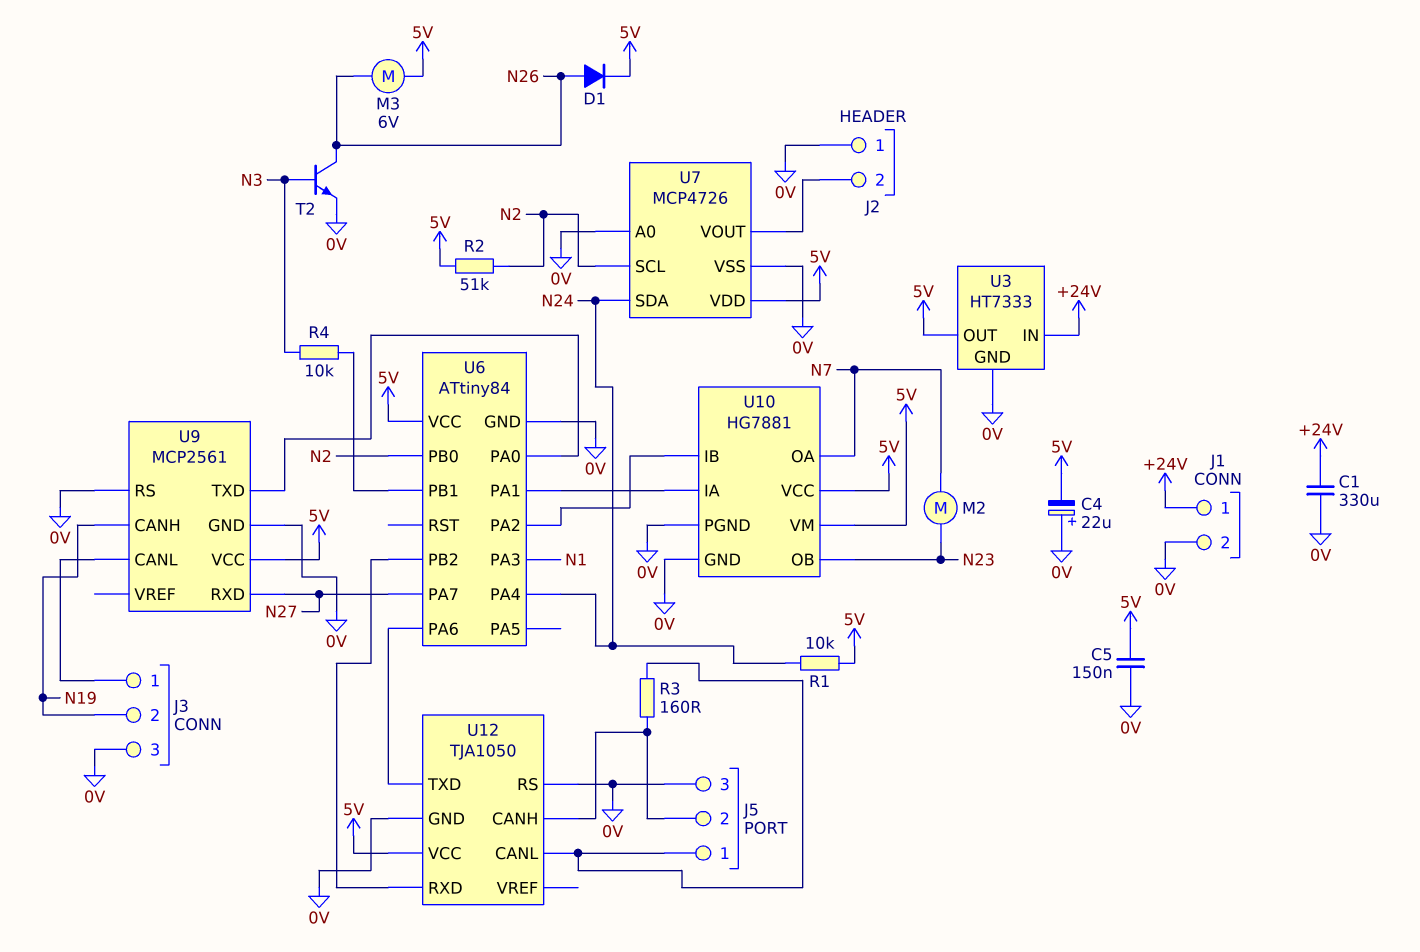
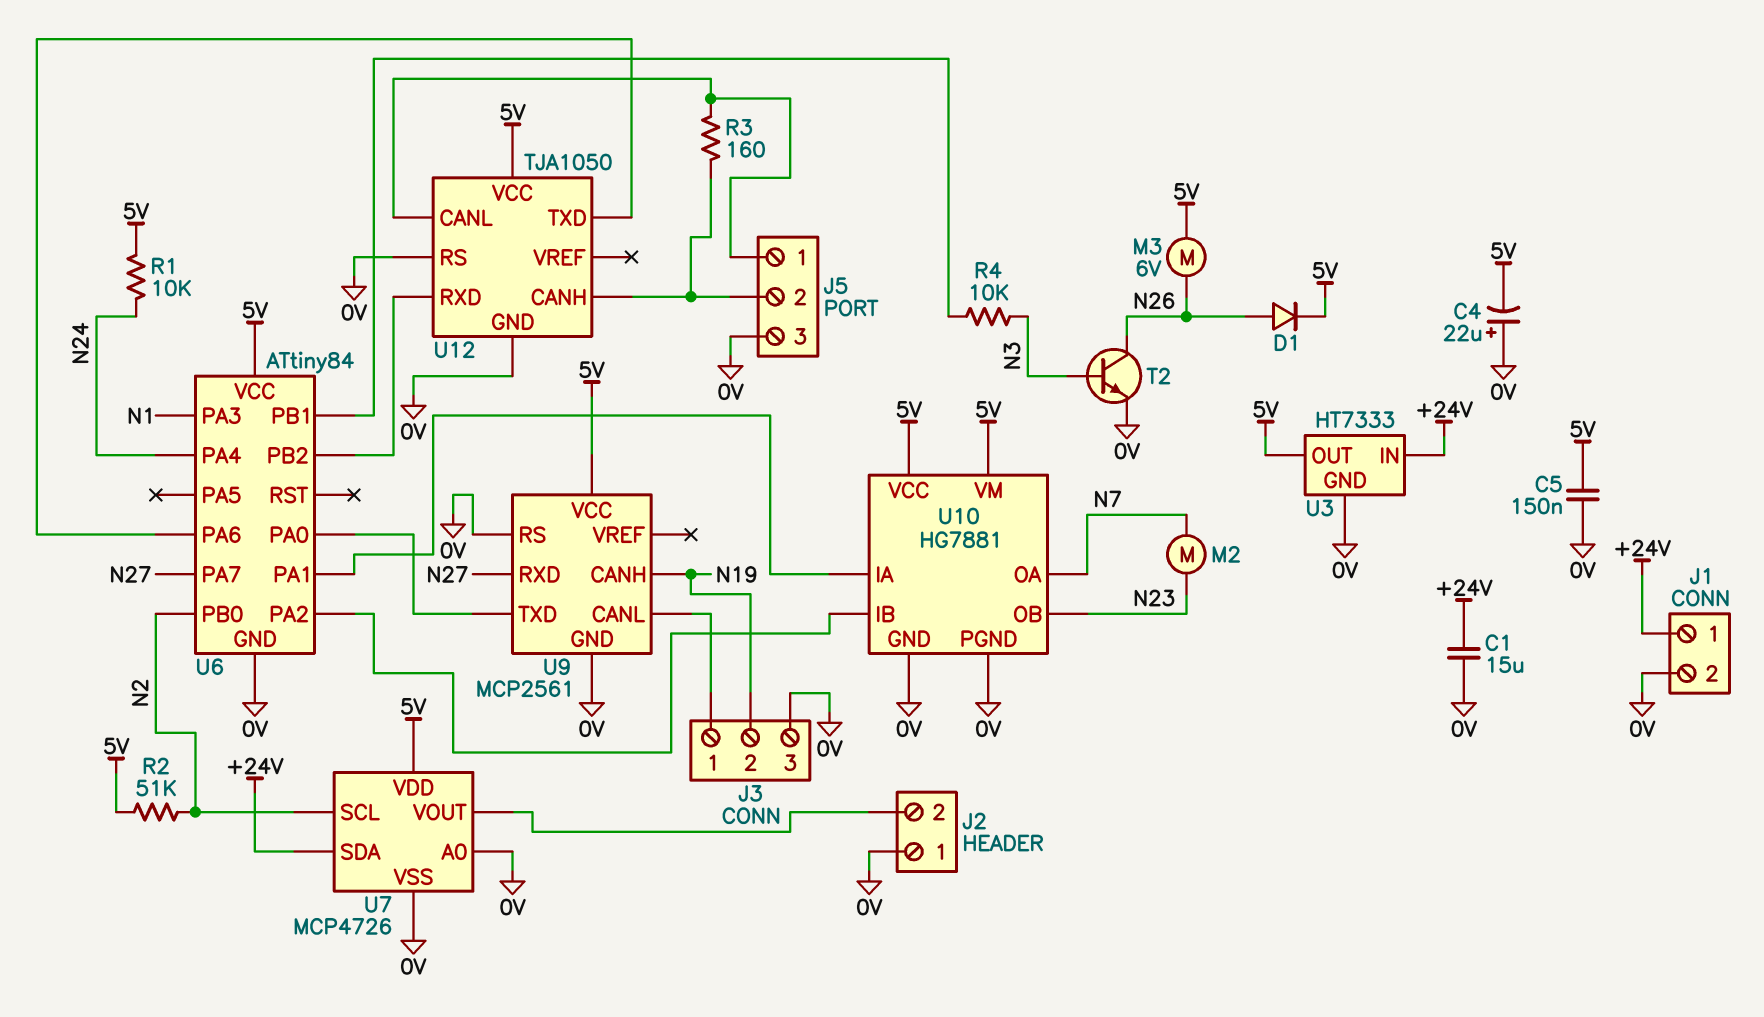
C1: 330uF (+24V, 0V) -> 15uF (+24V, 0V)
U7 pin SDA: N24 -> +24V

